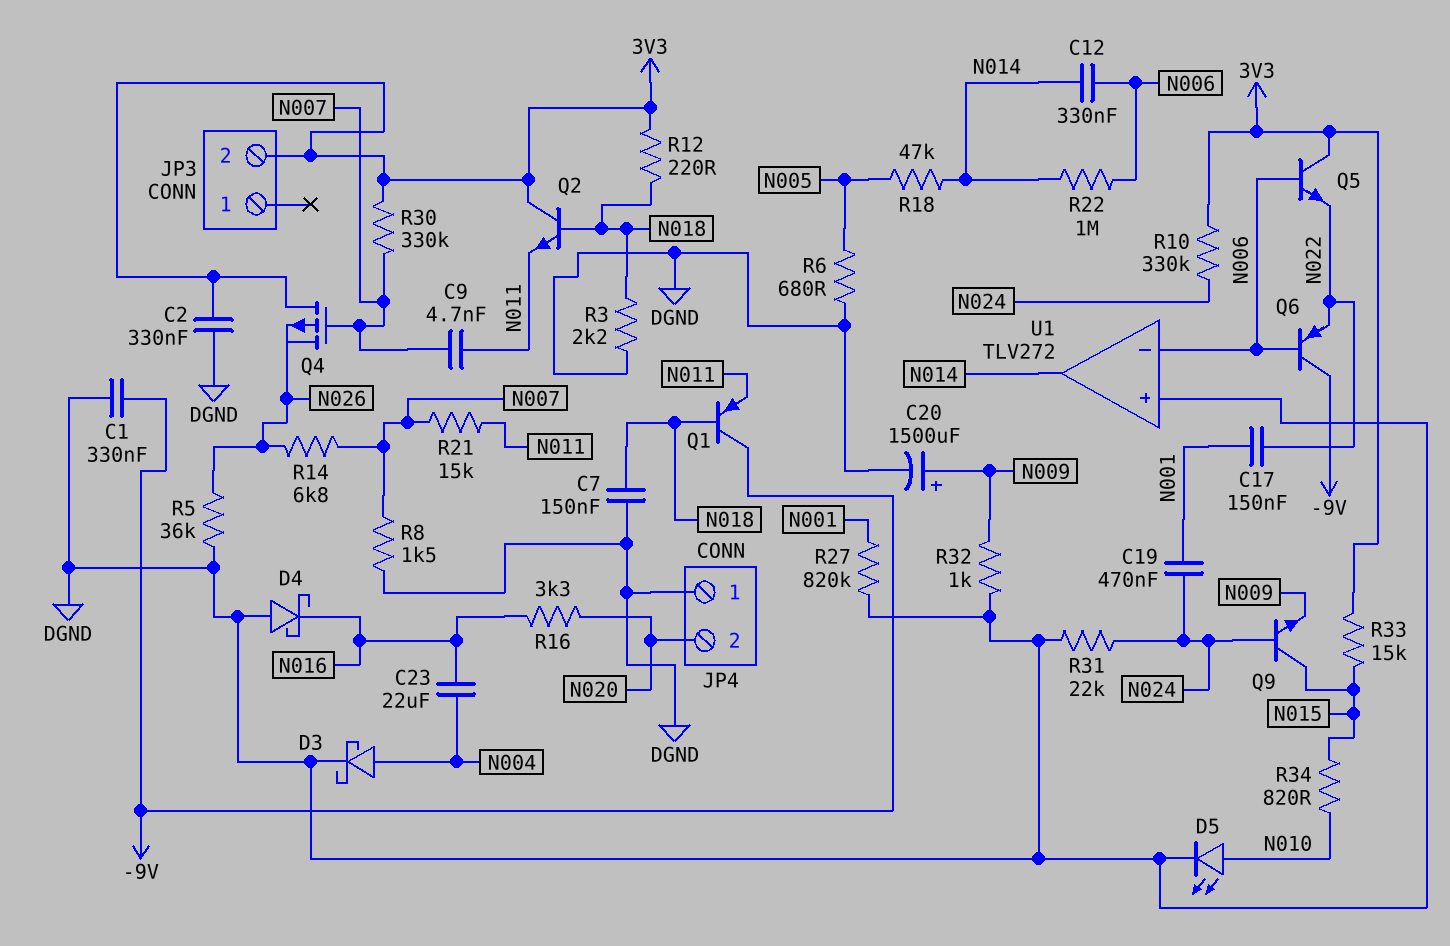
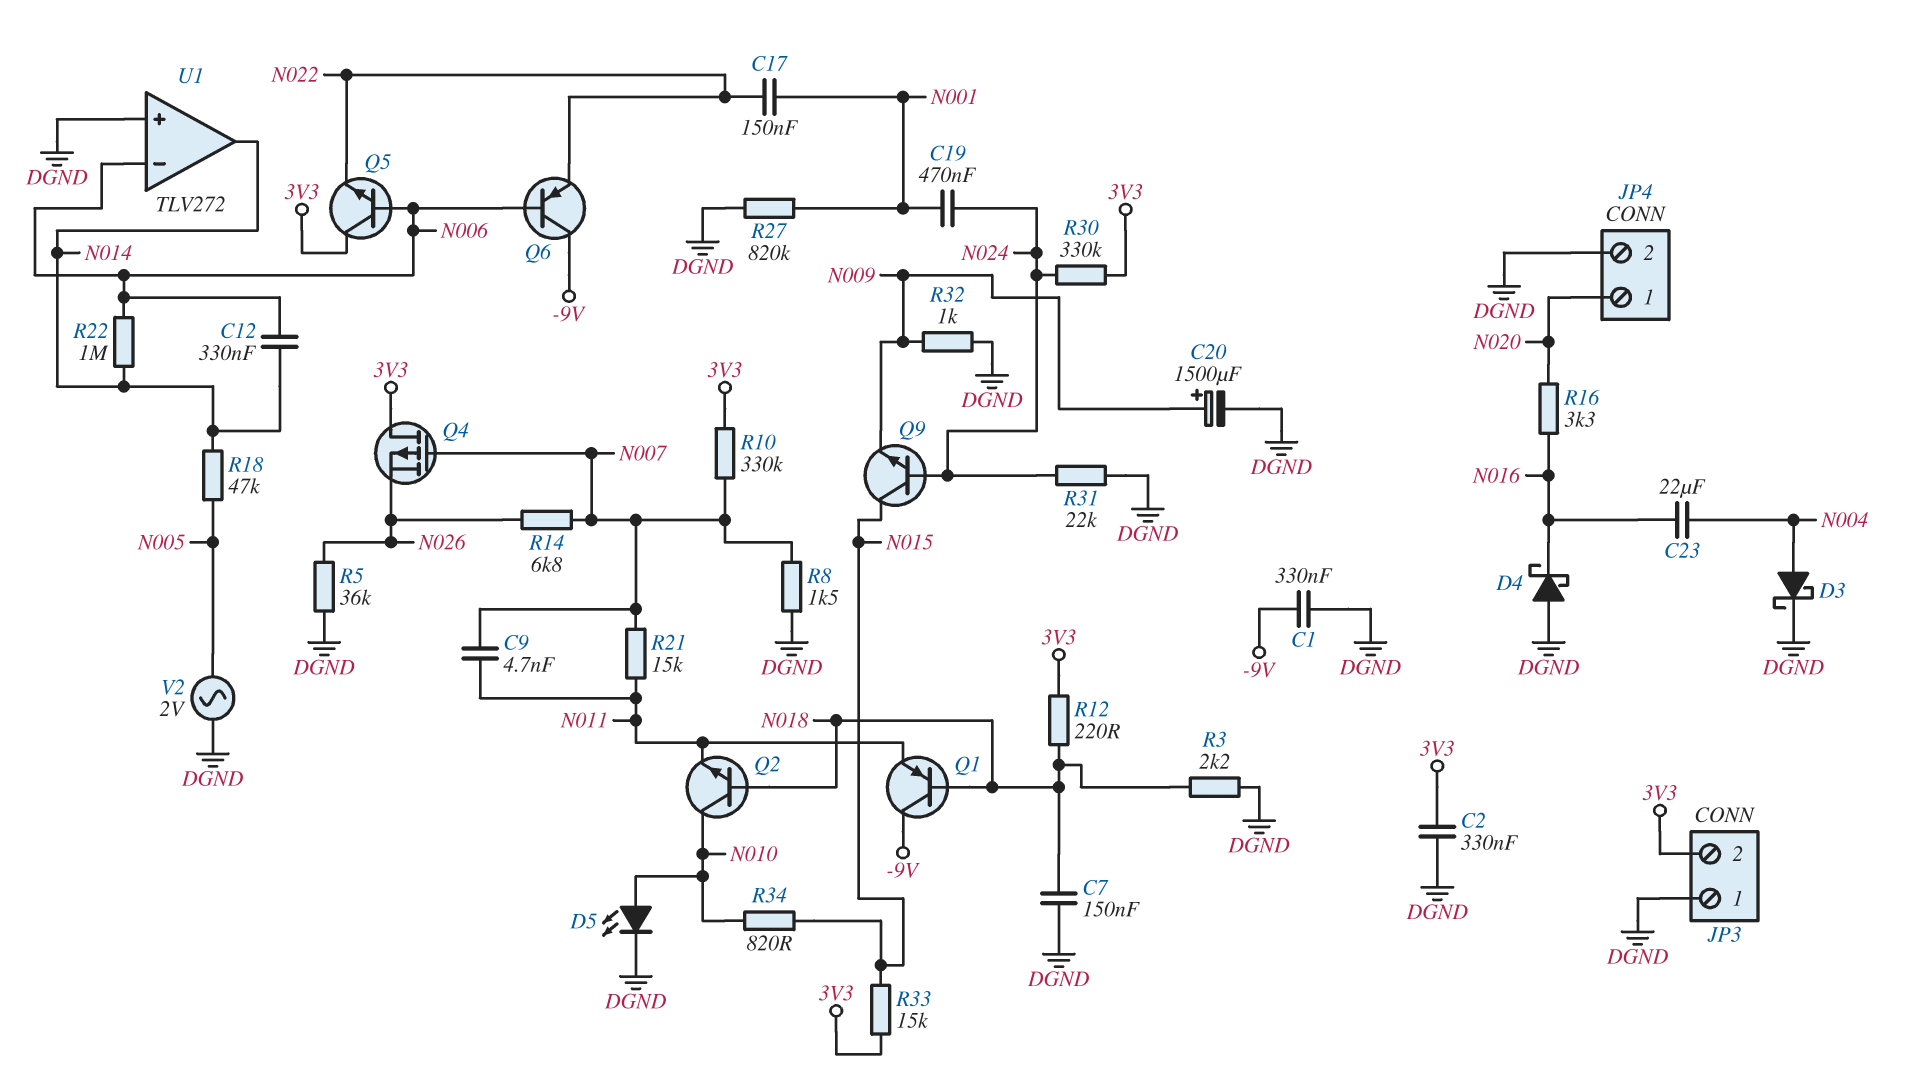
JP3 pin 1: none -> DGND
JP4 pin 1: DGND -> N020
JP4 pin 2: N020 -> DGND
Q2: NPN (B N018, C 3V3, E N011) -> NPN (B N018, C N010, E N011)
R6: 680 (DGND, N005) -> none
R10: 330k (3V3, N024) -> 330k (3V3, N007)
R30: 330k (3V3, N007) -> 330k (3V3, N024)
V2: none -> AC 2V (DGND, N005)

